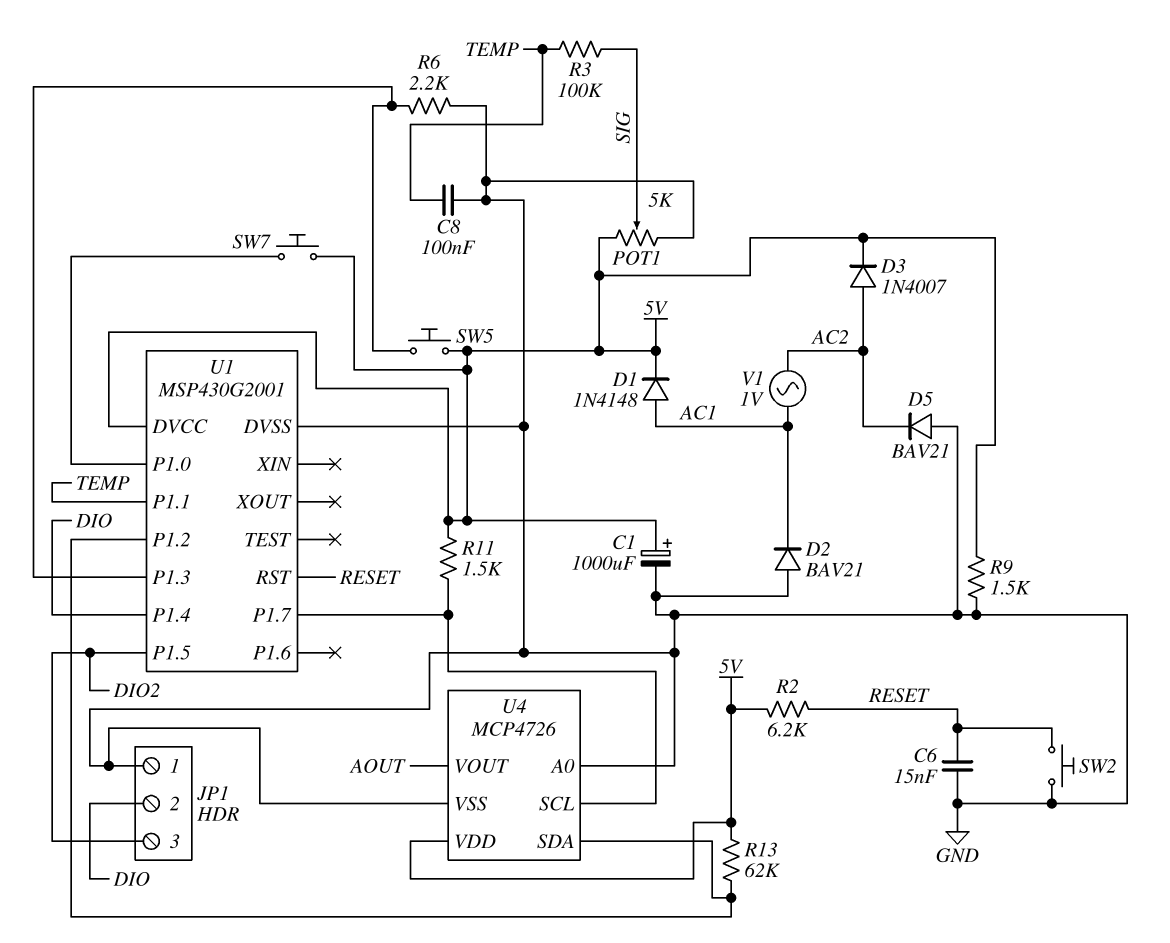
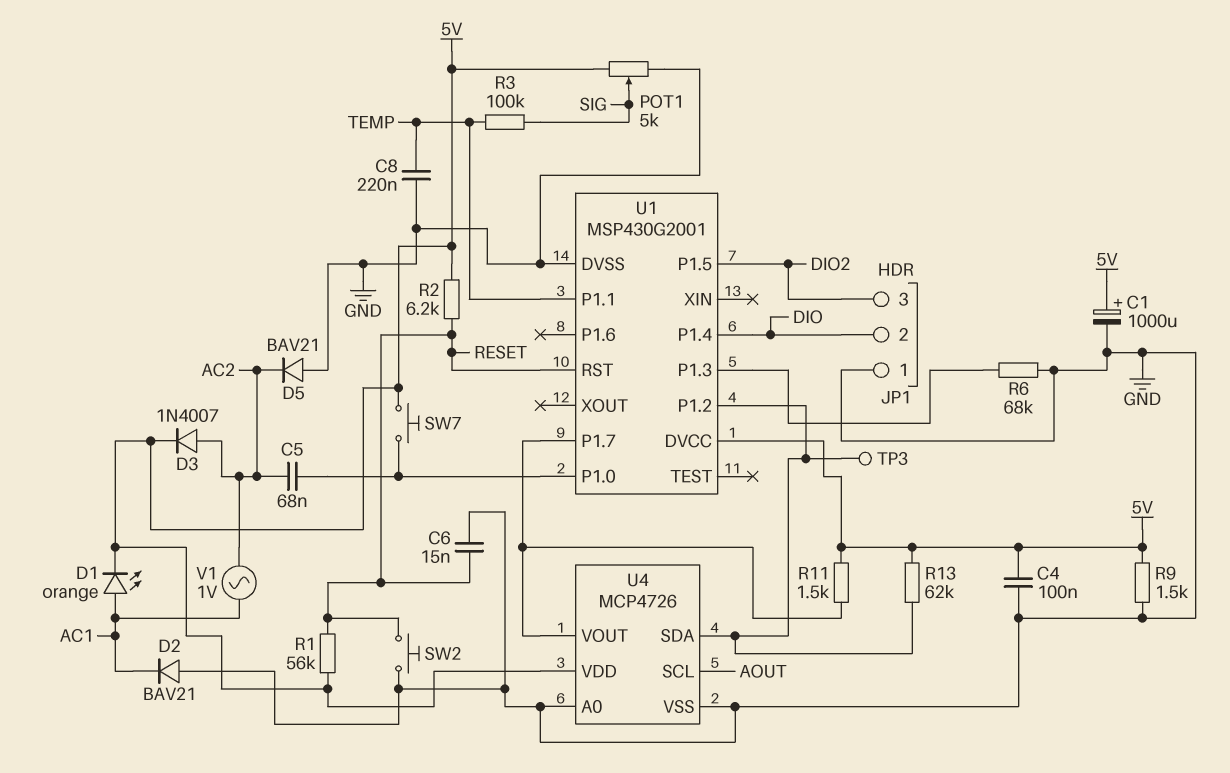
C4: none -> 100nF (5V, GND)
C5: none -> 68nF (AC2, U1/P1.0)
C8: 100nF (GND, TEMP) -> 220nF (GND, TEMP)
D1: diode 1N4148 (A AC1, K 5V) -> LED orange (A AC1, K 5V)
R1: none -> 56k (5V, RESET)
R6: 2.2k (GND, U1/P1.3) -> 68k (GND, U1/P1.3)
SW5: button (5V, U1/P1.3) -> none
TP3: none -> test point (U1/P1.2)
U4 pin SCL: U1/P1.7 -> AOUT
U4 pin VOUT: AOUT -> U1/P1.7

